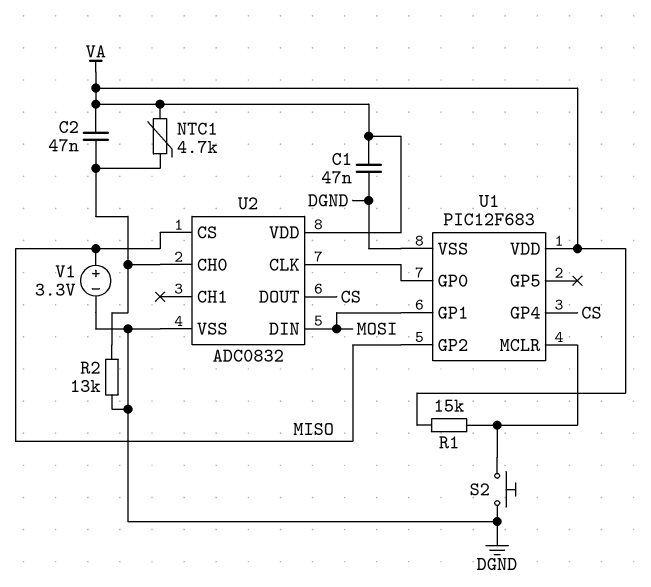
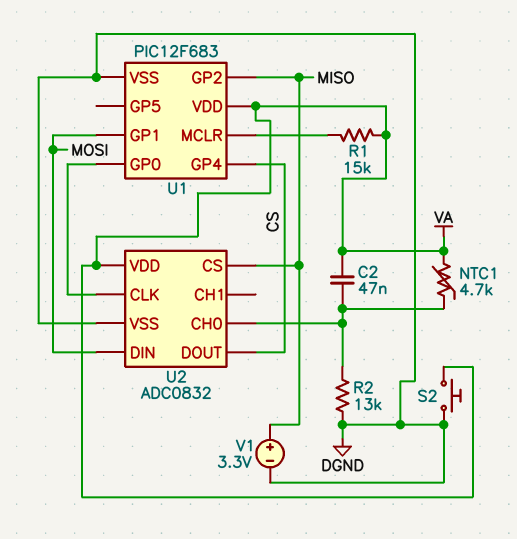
C1: 47nF (DGND, VA) -> none
S2: button (DGND, U1/MCLR) -> button (DGND, VA)

